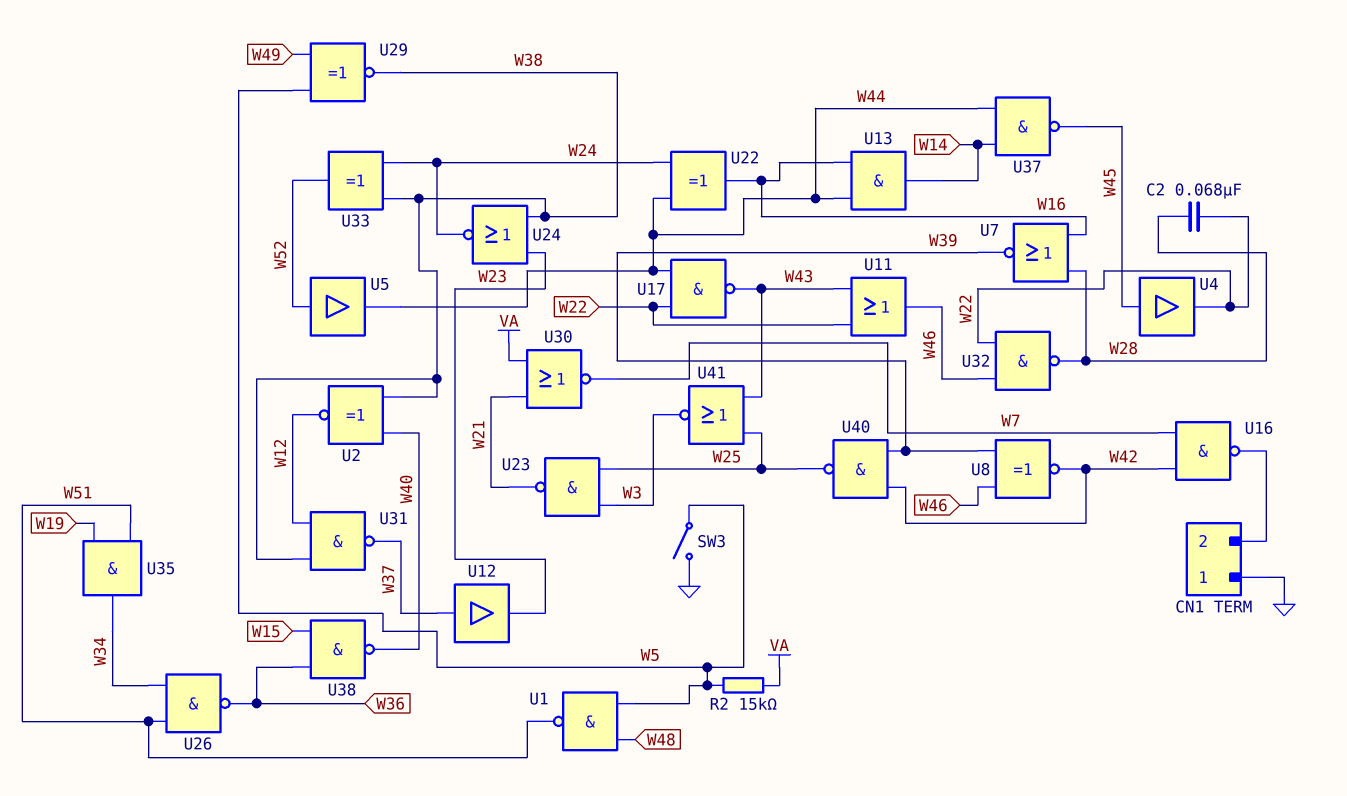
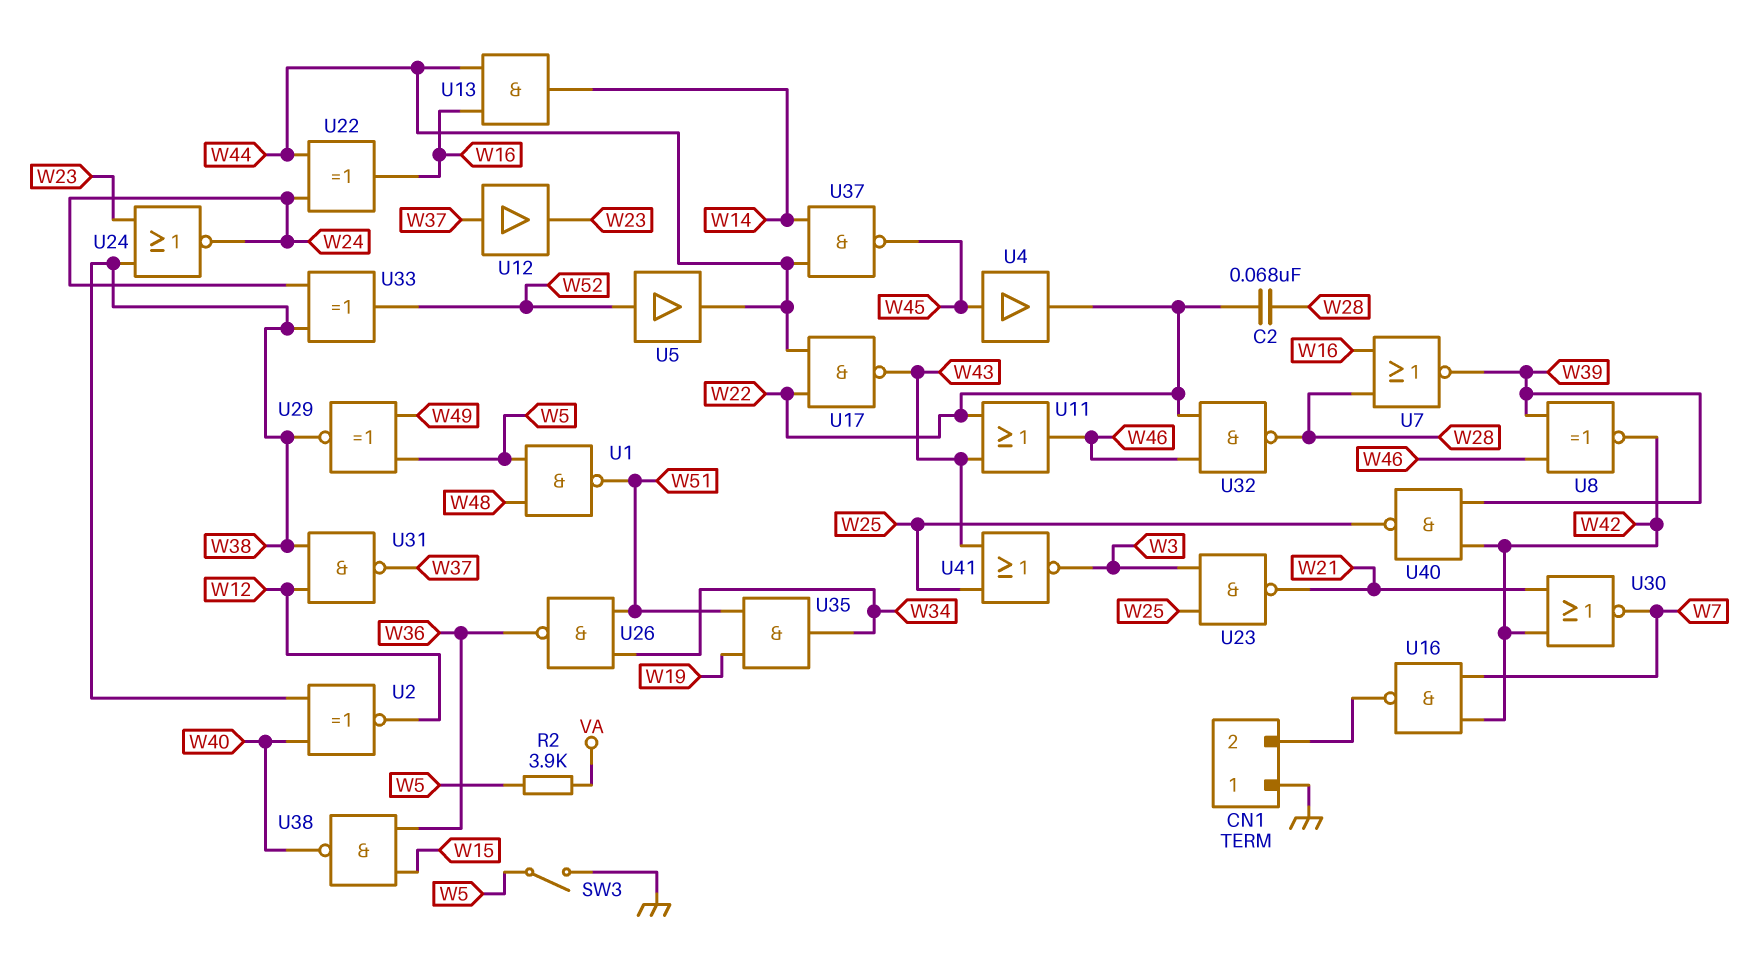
R2: 15k (VA, W5) -> 3.9k (VA, W5)
U30: NOR (in VA, in W21, out W7) -> NOR (in W21, in W42, out W7)

